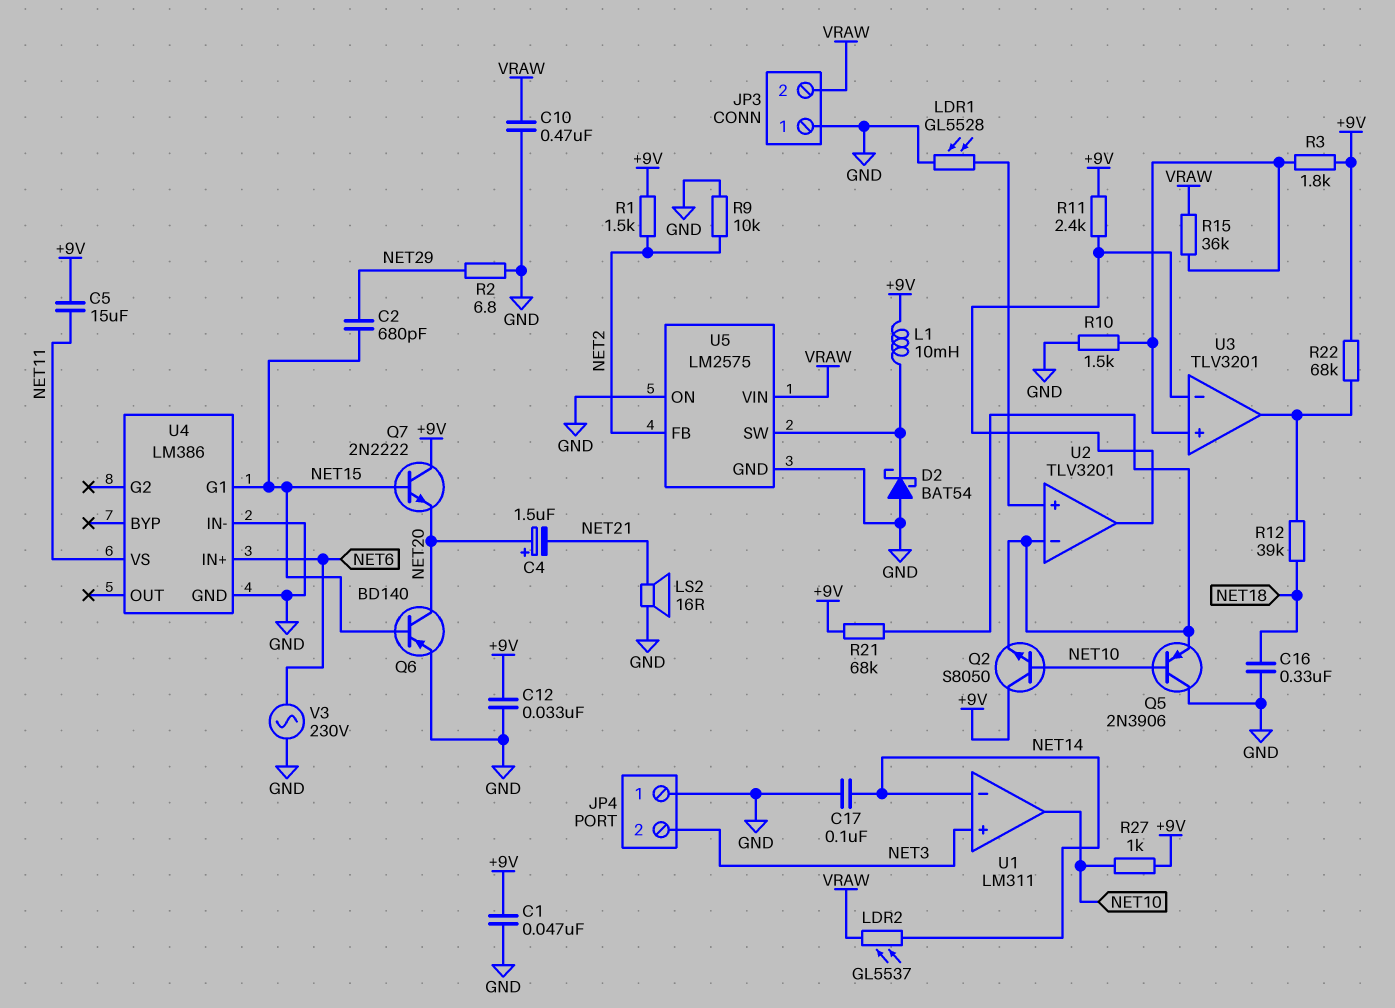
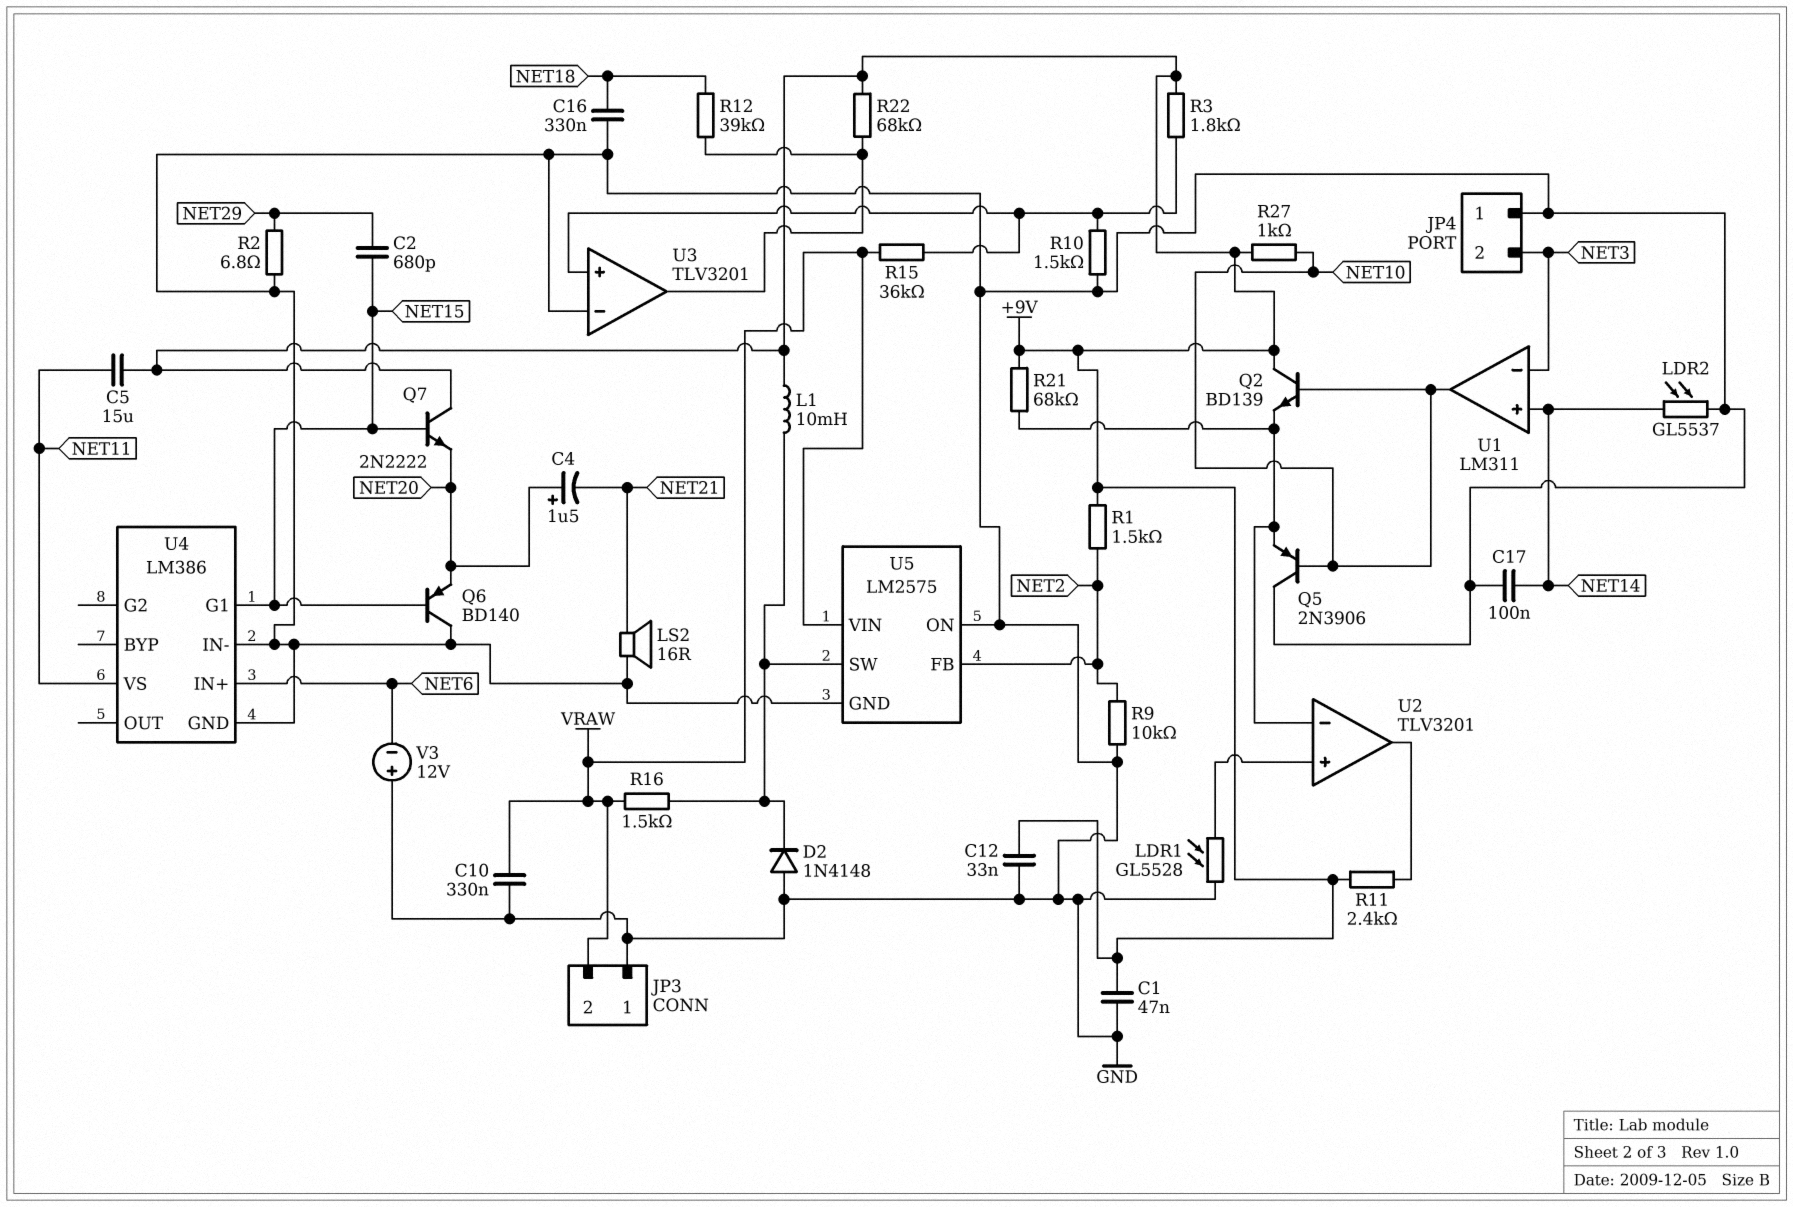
C10: 470nF (GND, VRAW) -> 330nF (GND, VRAW)
D2: schottky BAT54 (A GND, K U5/SW) -> diode 1N4148 (A GND, K U5/SW)
LDR2: GL5537 (NET14, VRAW) -> GL5537 (GND, NET14)
Q2: NPN S8050 (B NET10, C +9V, E U2/in-) -> NPN BD139 (B NET10, C +9V, E U2/in-)
Q6: PNP BD140 (B NET15, C NET20, E GND) -> PNP BD140 (B NET15, C GND, E NET20)
R16: none -> 1.5k (U5/SW, VRAW)
U1 pin in+: NET3 -> NET14
U1 pin in-: NET14 -> NET3
U3 pin in-: U2/out -> GND
V3: AC 230V (GND, NET6) -> 12V (plus GND, minus NET6)

